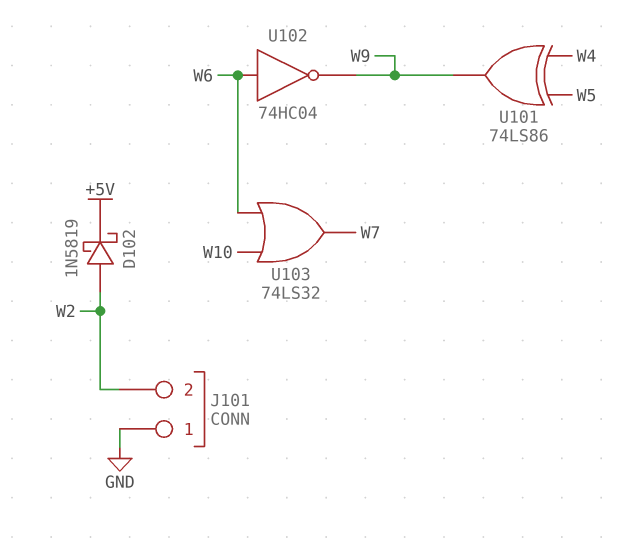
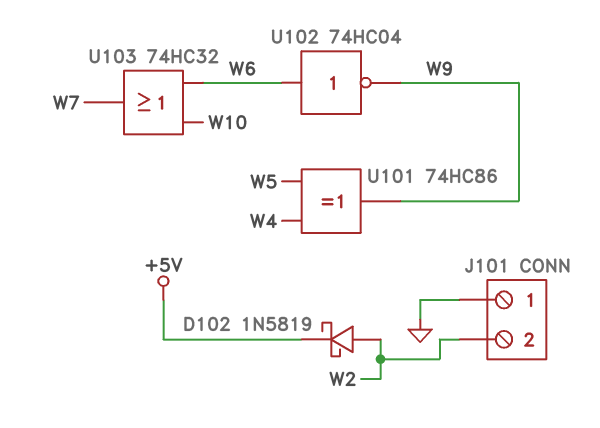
U101: XOR 74LS86 (in W4, in W5, out W9) -> XOR 74HC86 (in W4, in W5, out W9)
U103: OR 74LS32 (in W6, in W10, out W7) -> OR 74HC32 (in W6, in W10, out W7)

